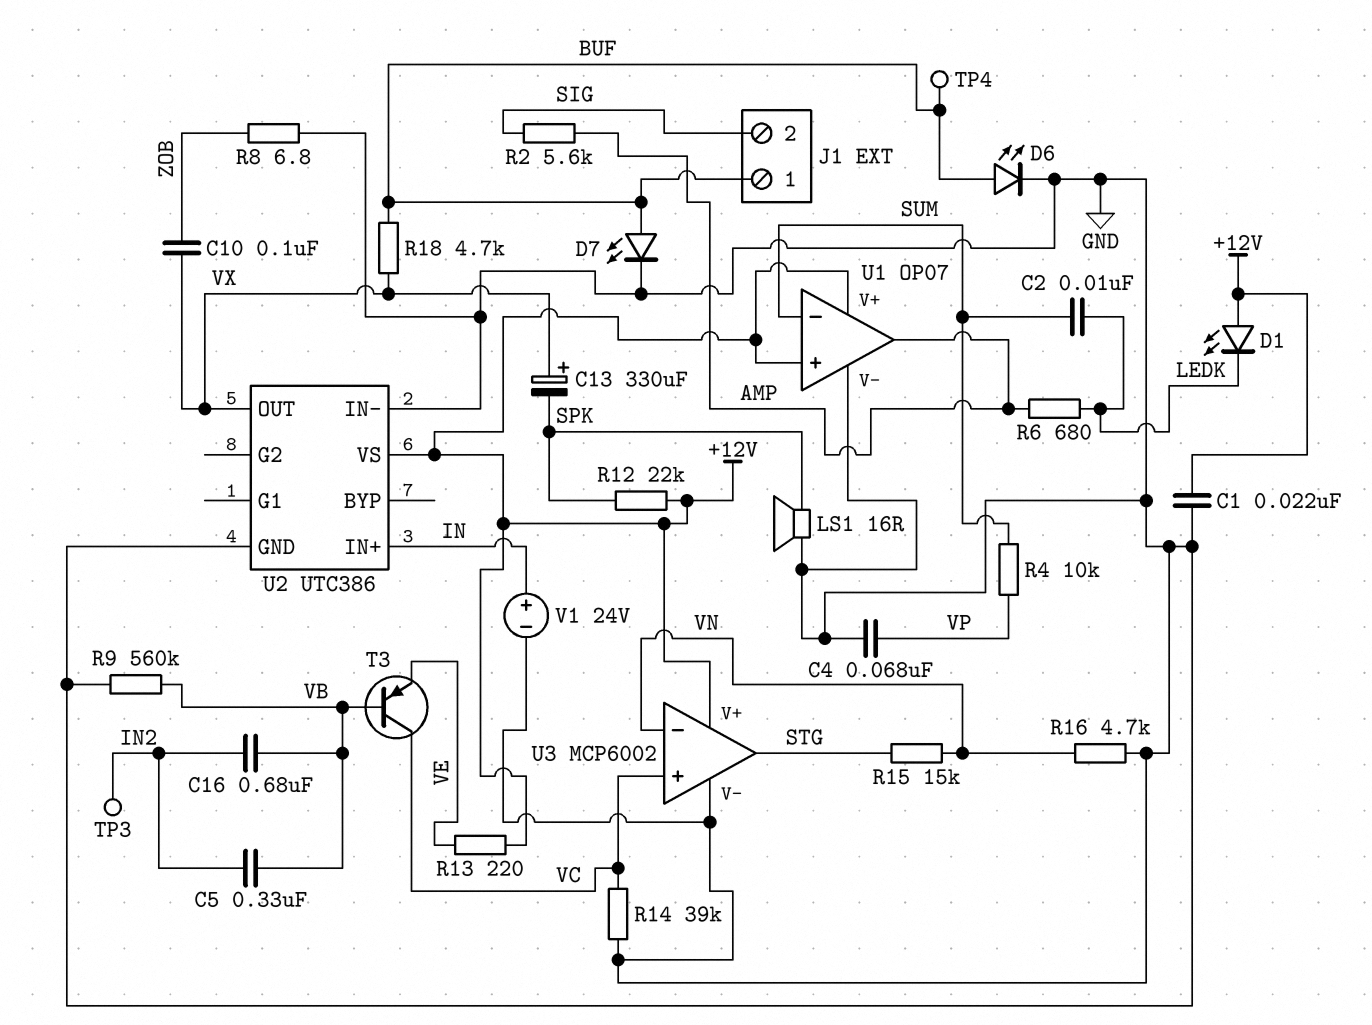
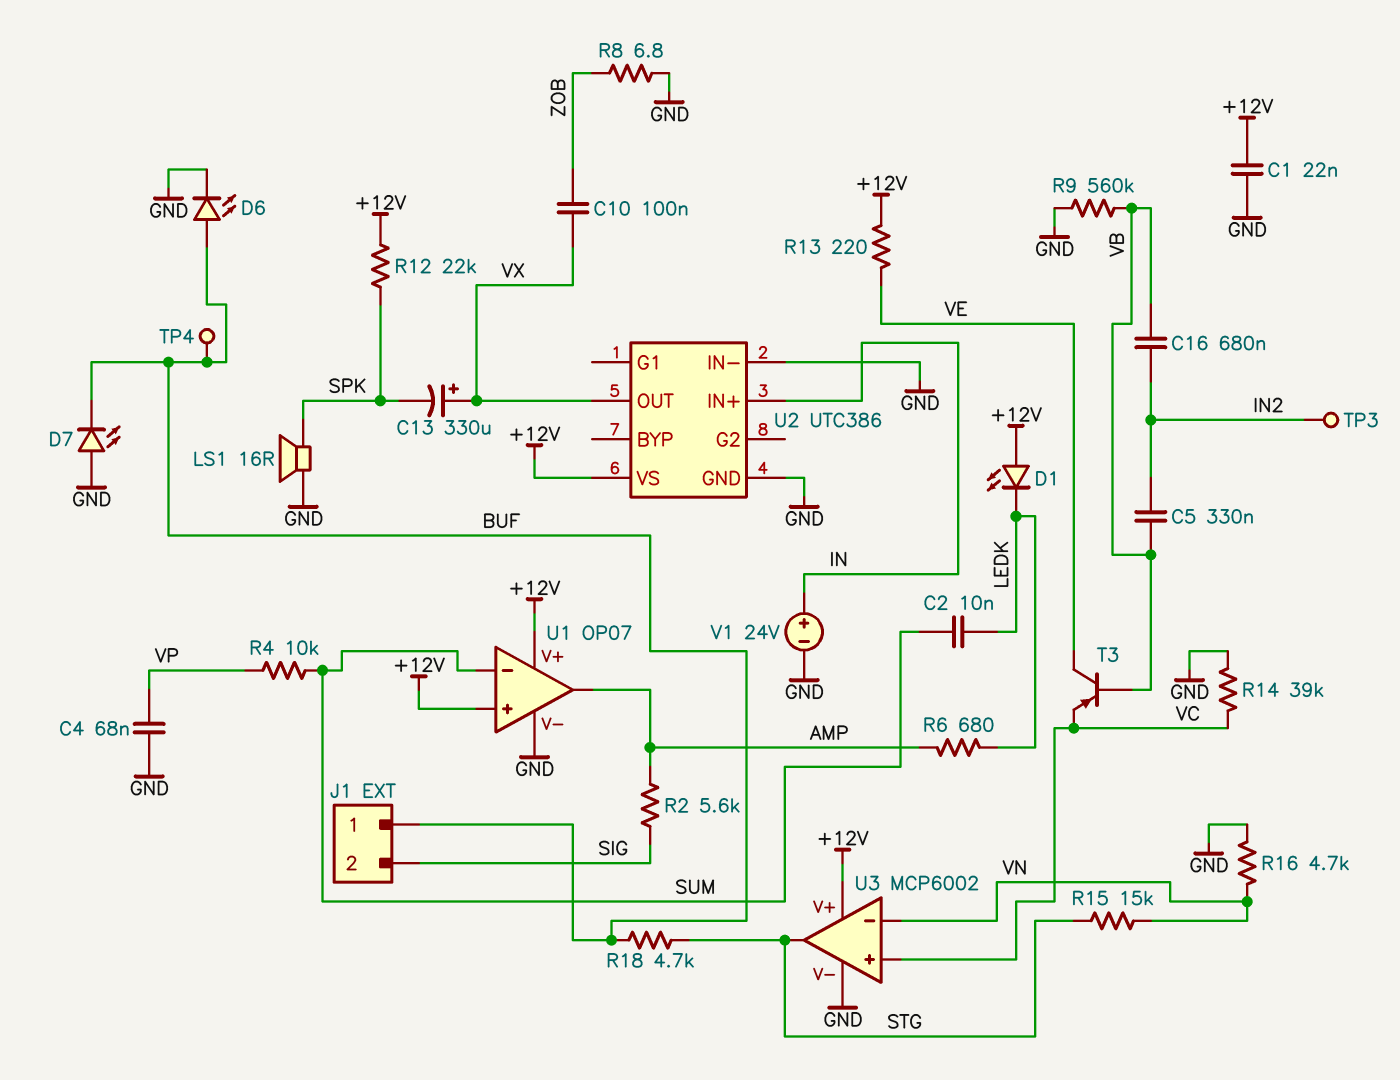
D7: LED (A BUF, K GND) -> LED (A GND, K BUF)
R18: 4.7k (BUF, VX) -> 4.7k (BUF, STG)
T3: PNP (B VB, C VC, E VE) -> PNP (B VB, C VE, E VC)

